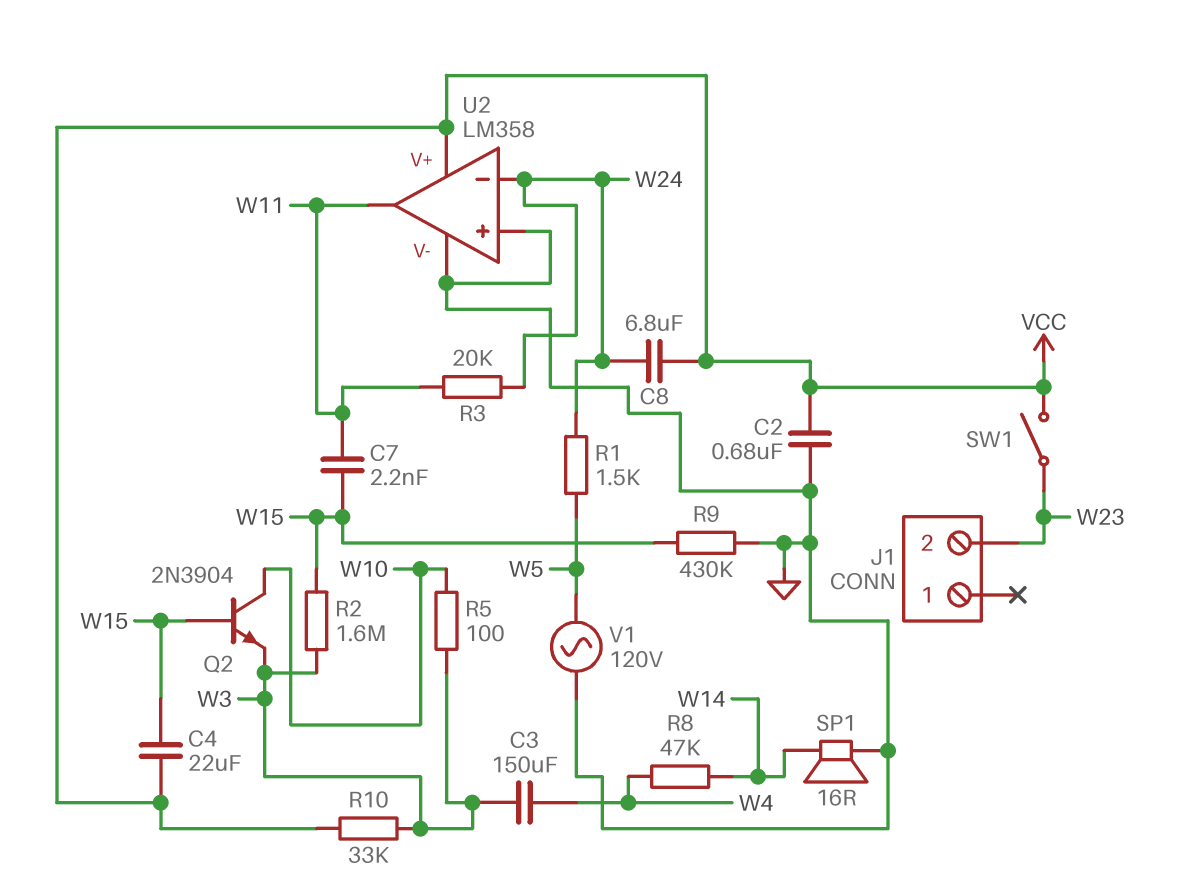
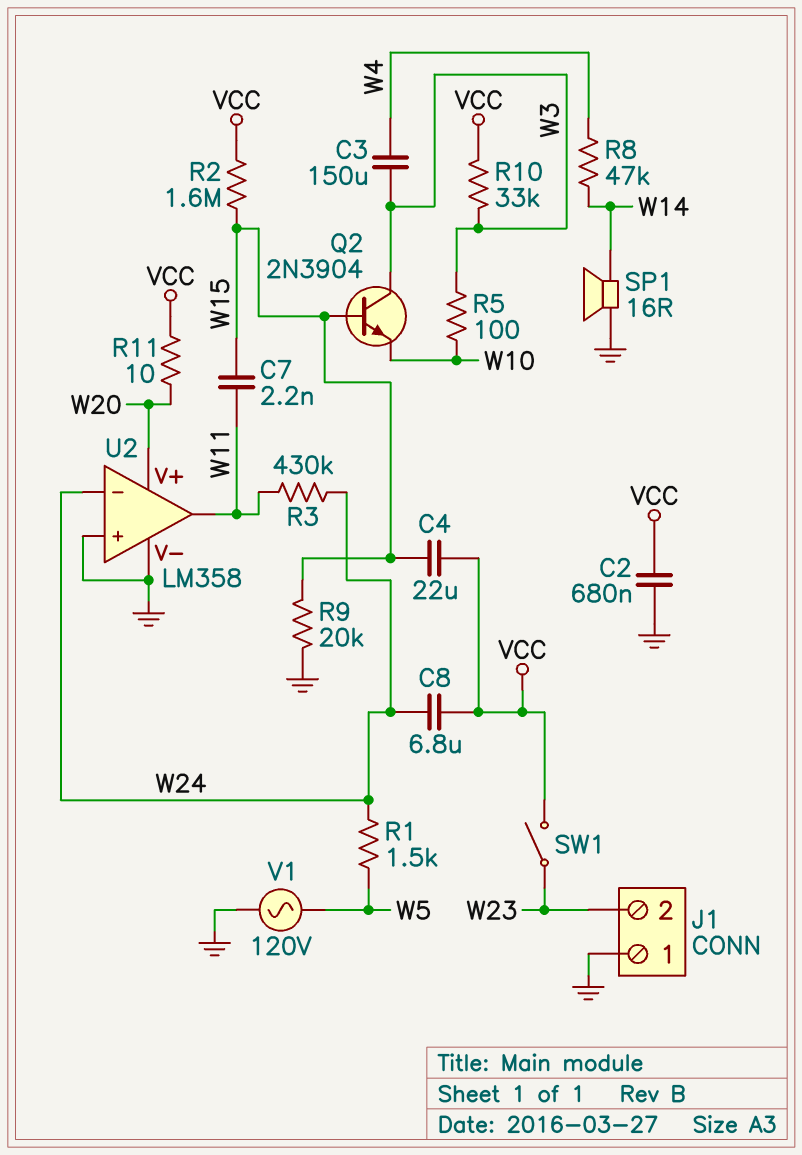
J1 pin 1: none -> GND
Q2: NPN 2N3904 (B W15, C W10, E W3) -> NPN 2N3904 (B W15, C W3, E W10)
R2: 1.6M (W3, W15) -> 1.6M (VCC, W15)
R3: 20k (W11, W24) -> 430k (W11, W24)
R9: 430k (GND, W15) -> 20k (GND, W15)
R11: none -> 10 (VCC, W20)
U2 pin V+: VCC -> W20

